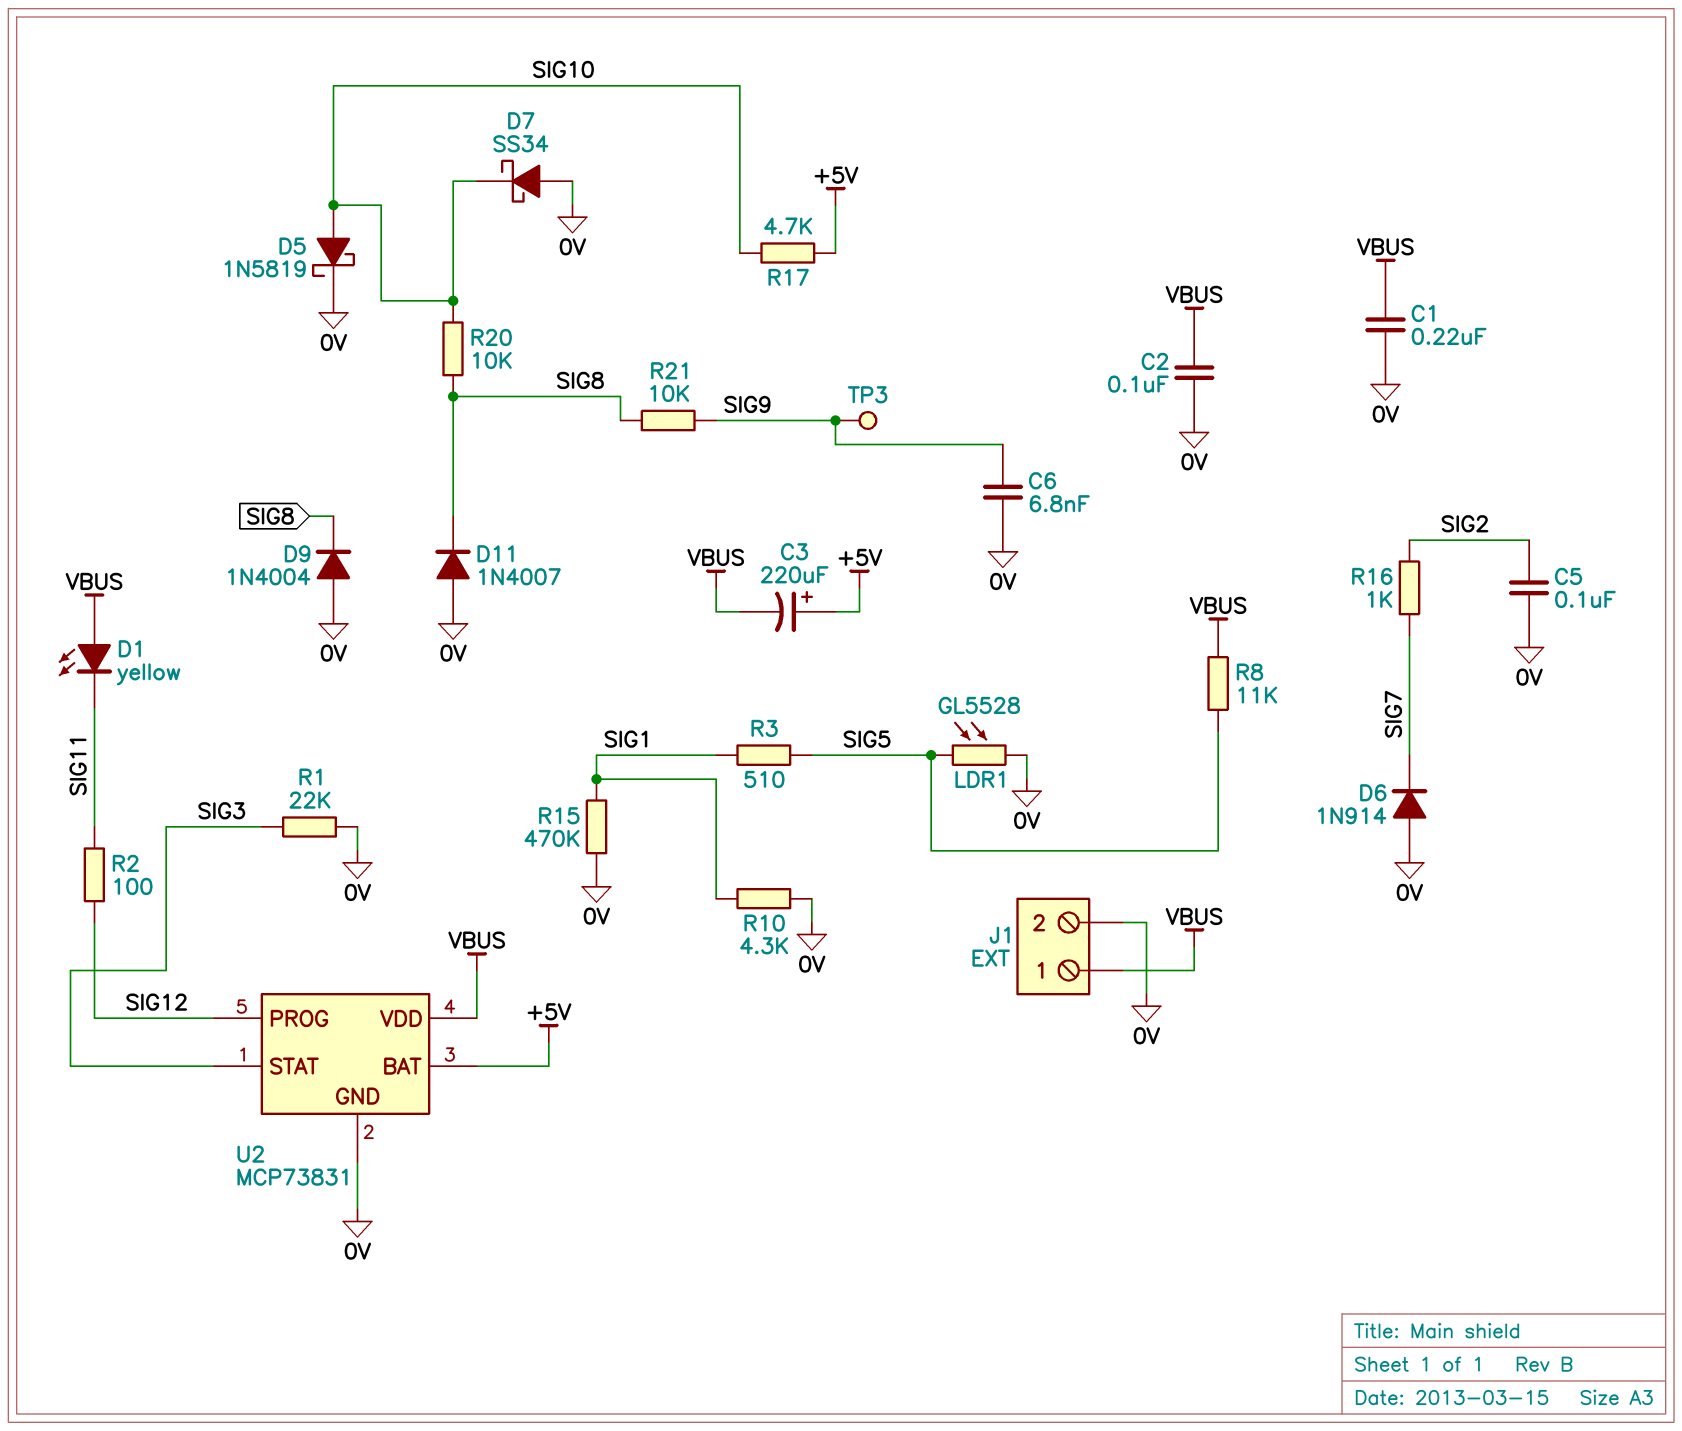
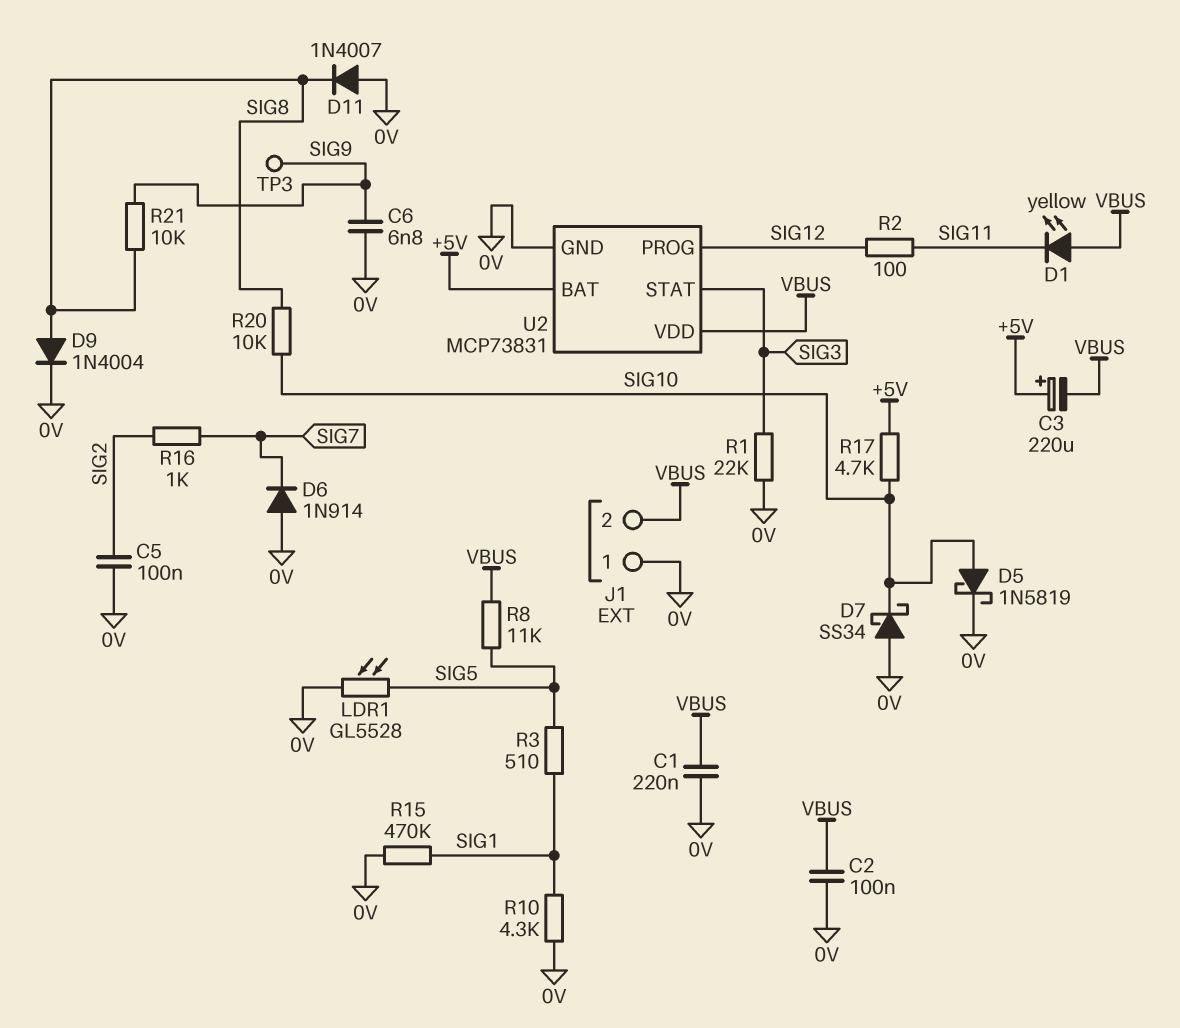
D9: diode 1N4004 (A 0V, K SIG8) -> diode 1N4004 (A SIG8, K 0V)
J1 pin 1: VBUS -> 0V
J1 pin 2: 0V -> VBUS

